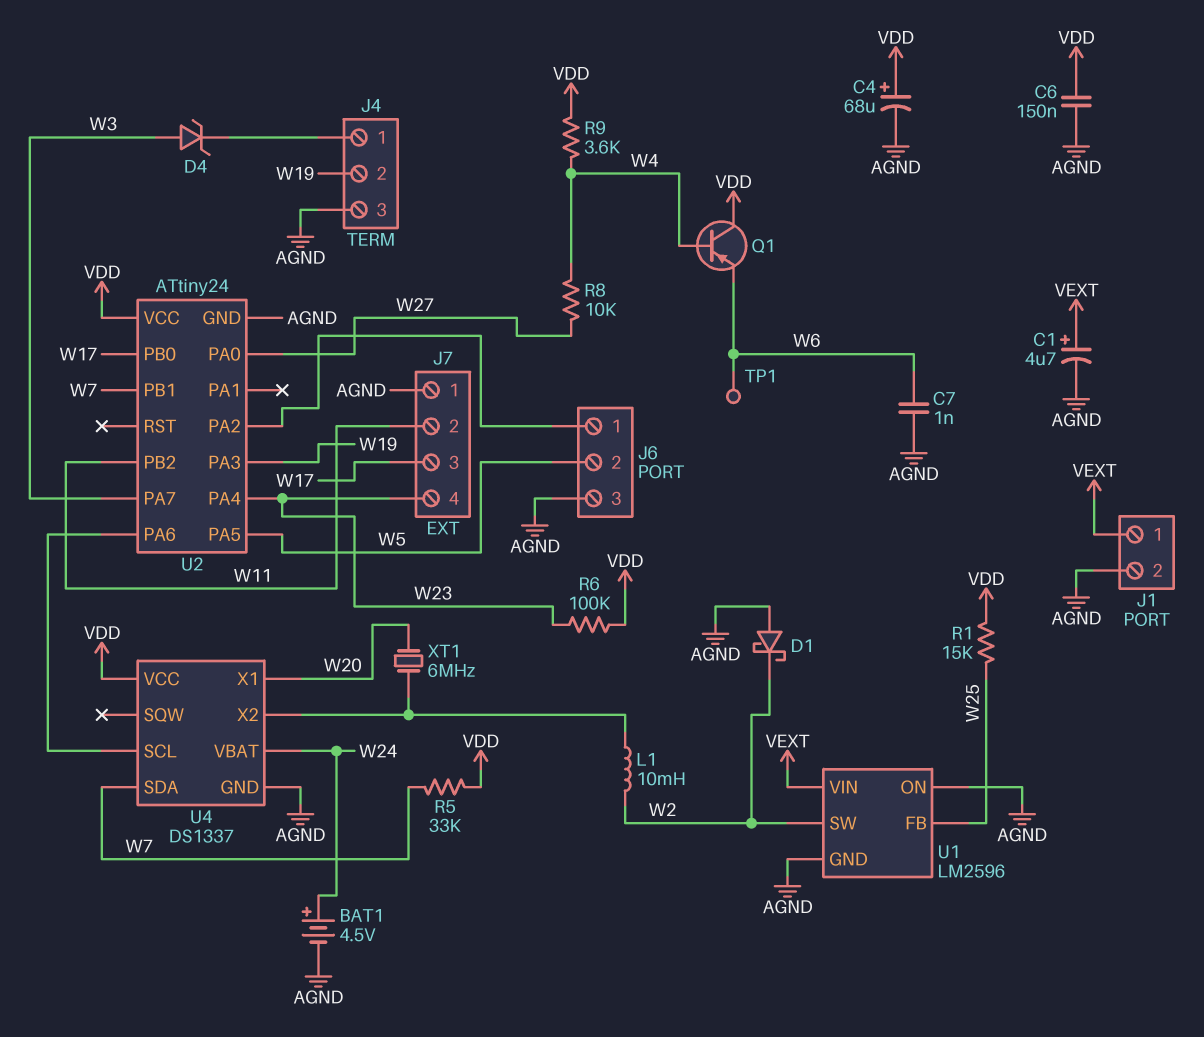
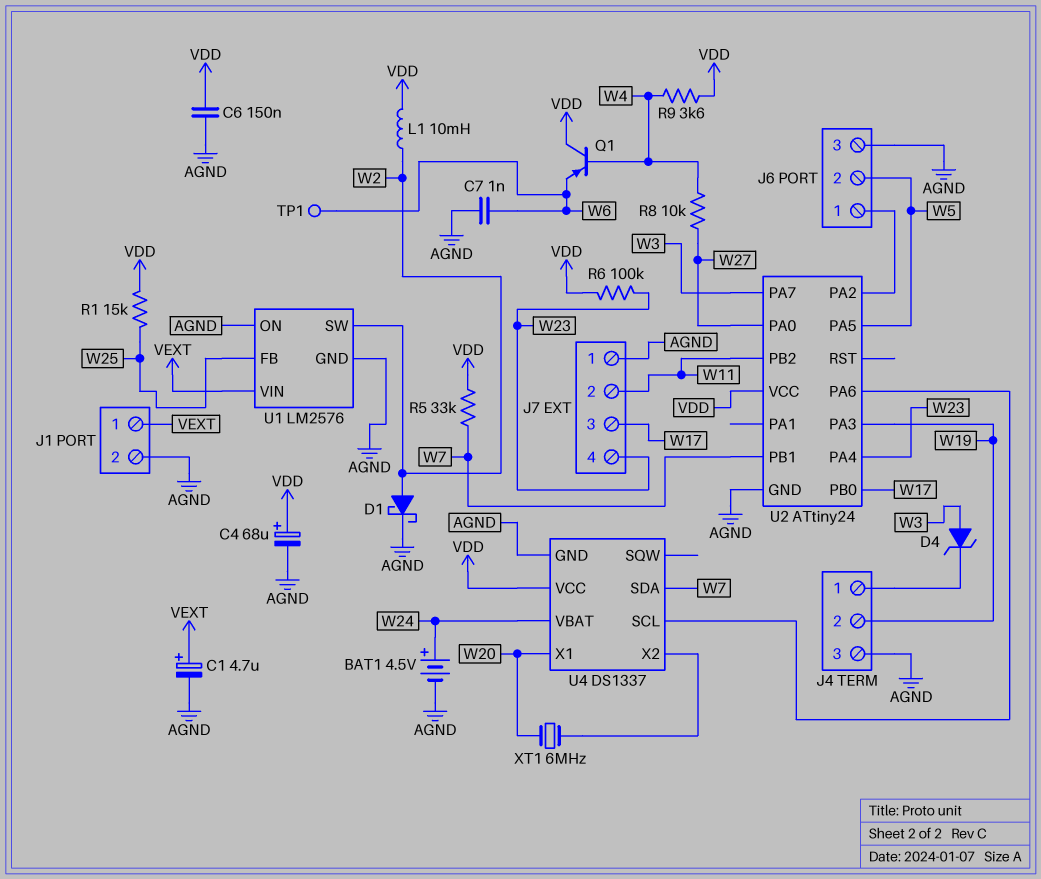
D1: schottky (A AGND, K W2) -> schottky (A W2, K AGND)
L1: 10mH (U4/X2, W2) -> 10mH (VDD, W2)
U1: LM2596 -> LM2576

